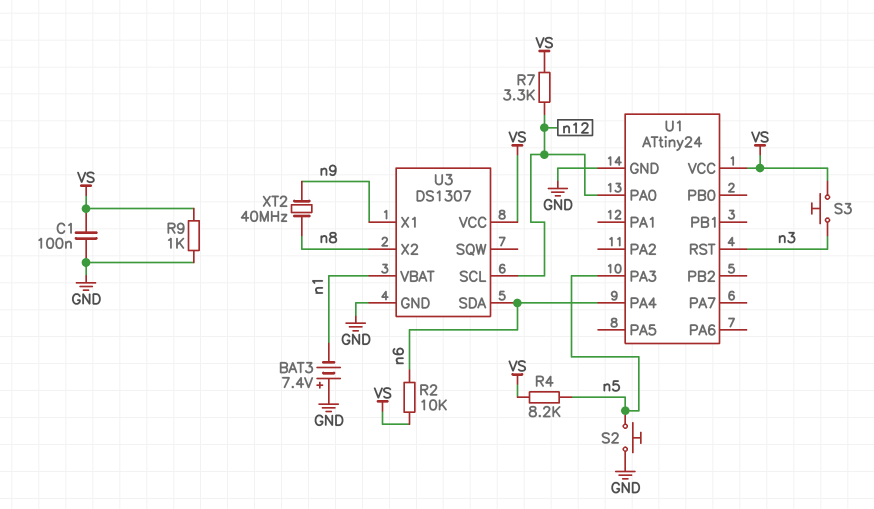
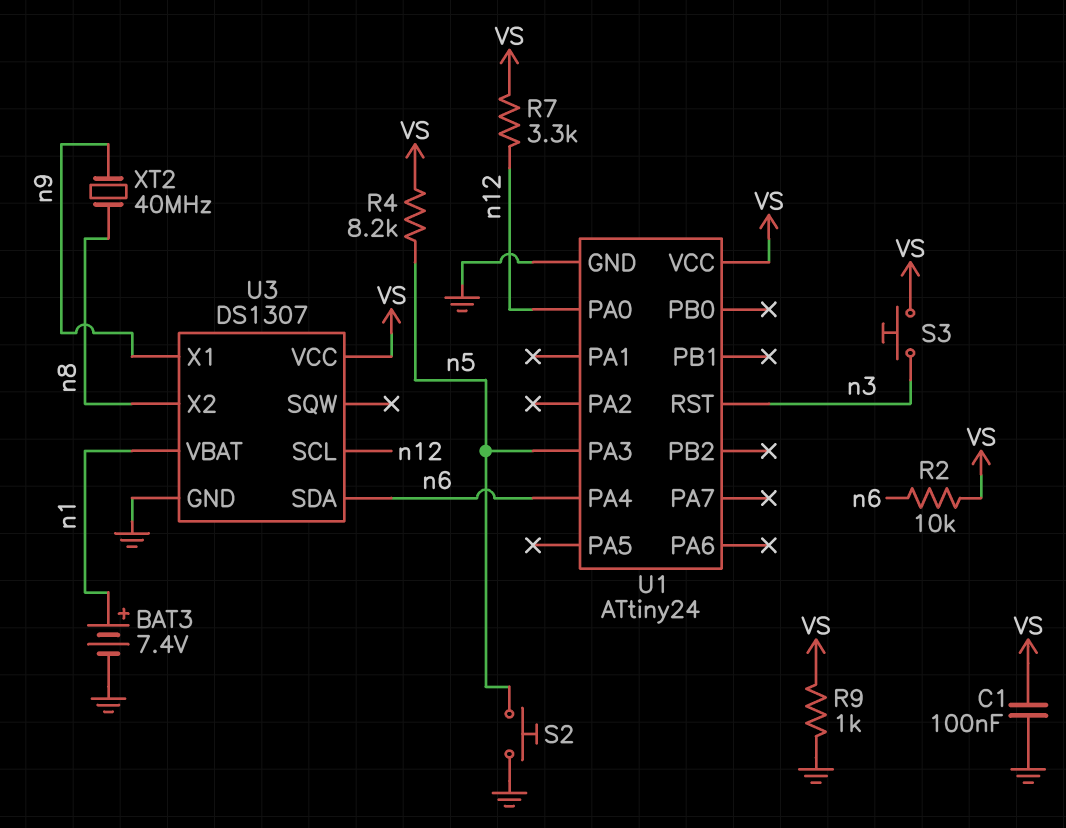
BAT3: 7.4V (plus GND, minus n1) -> 7.4V (plus n1, minus GND)

